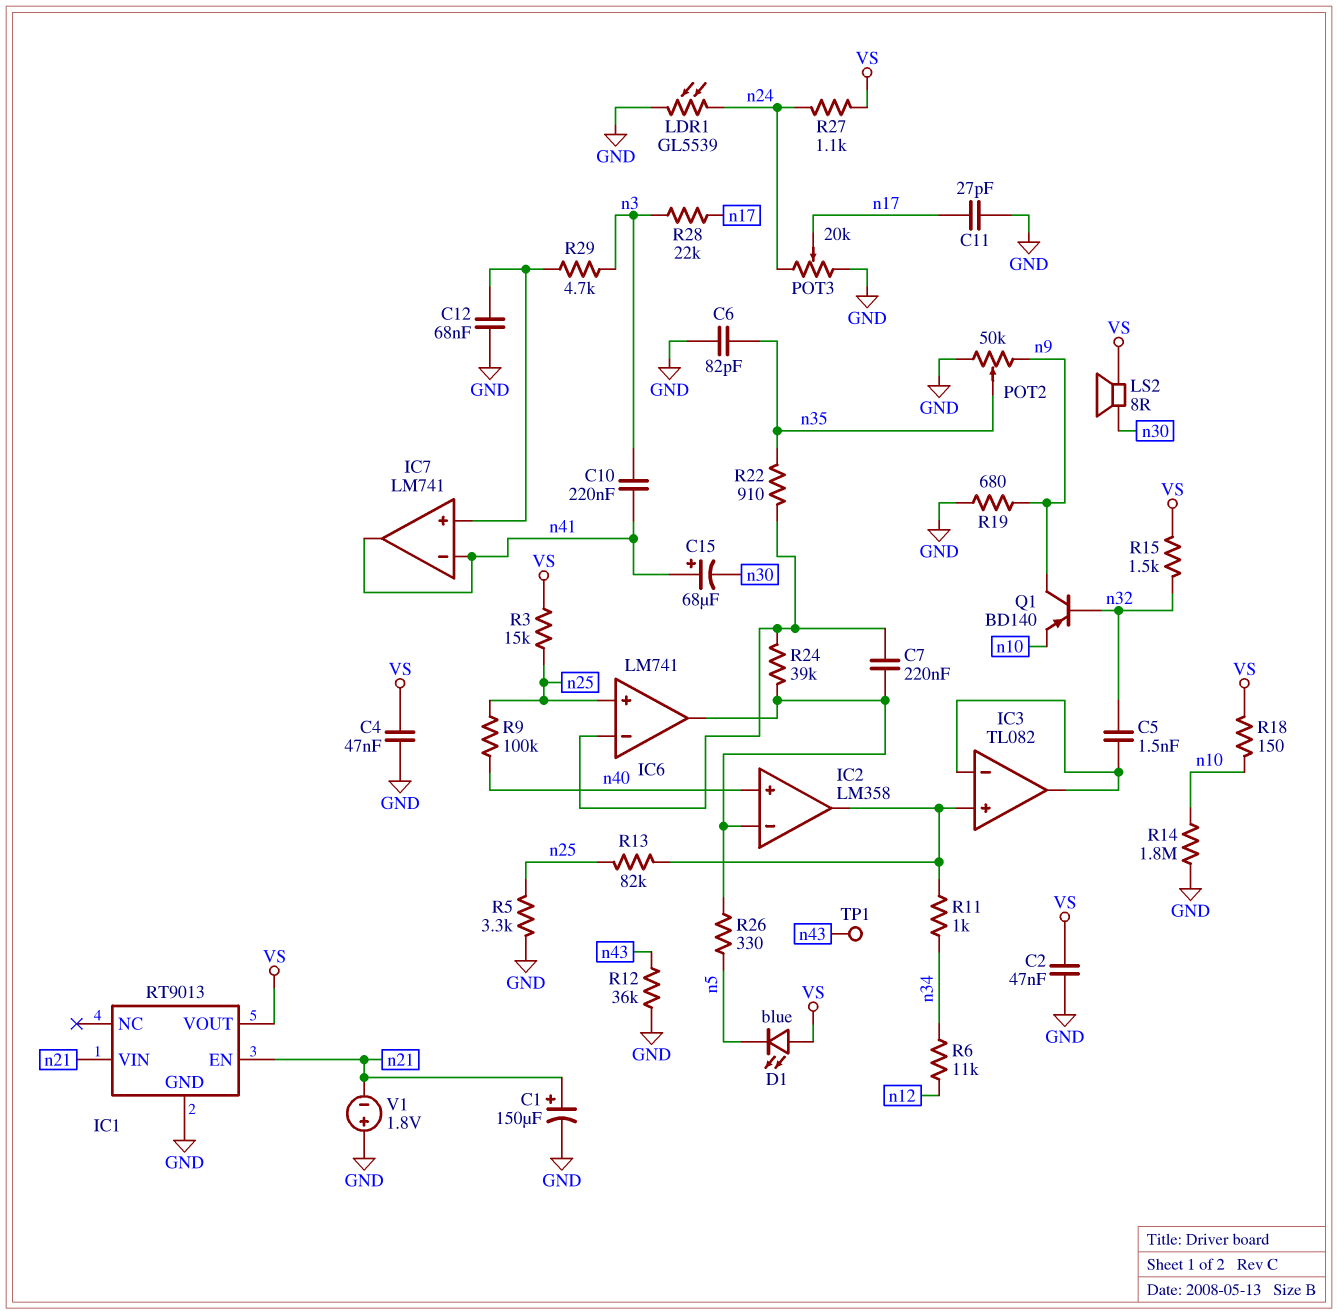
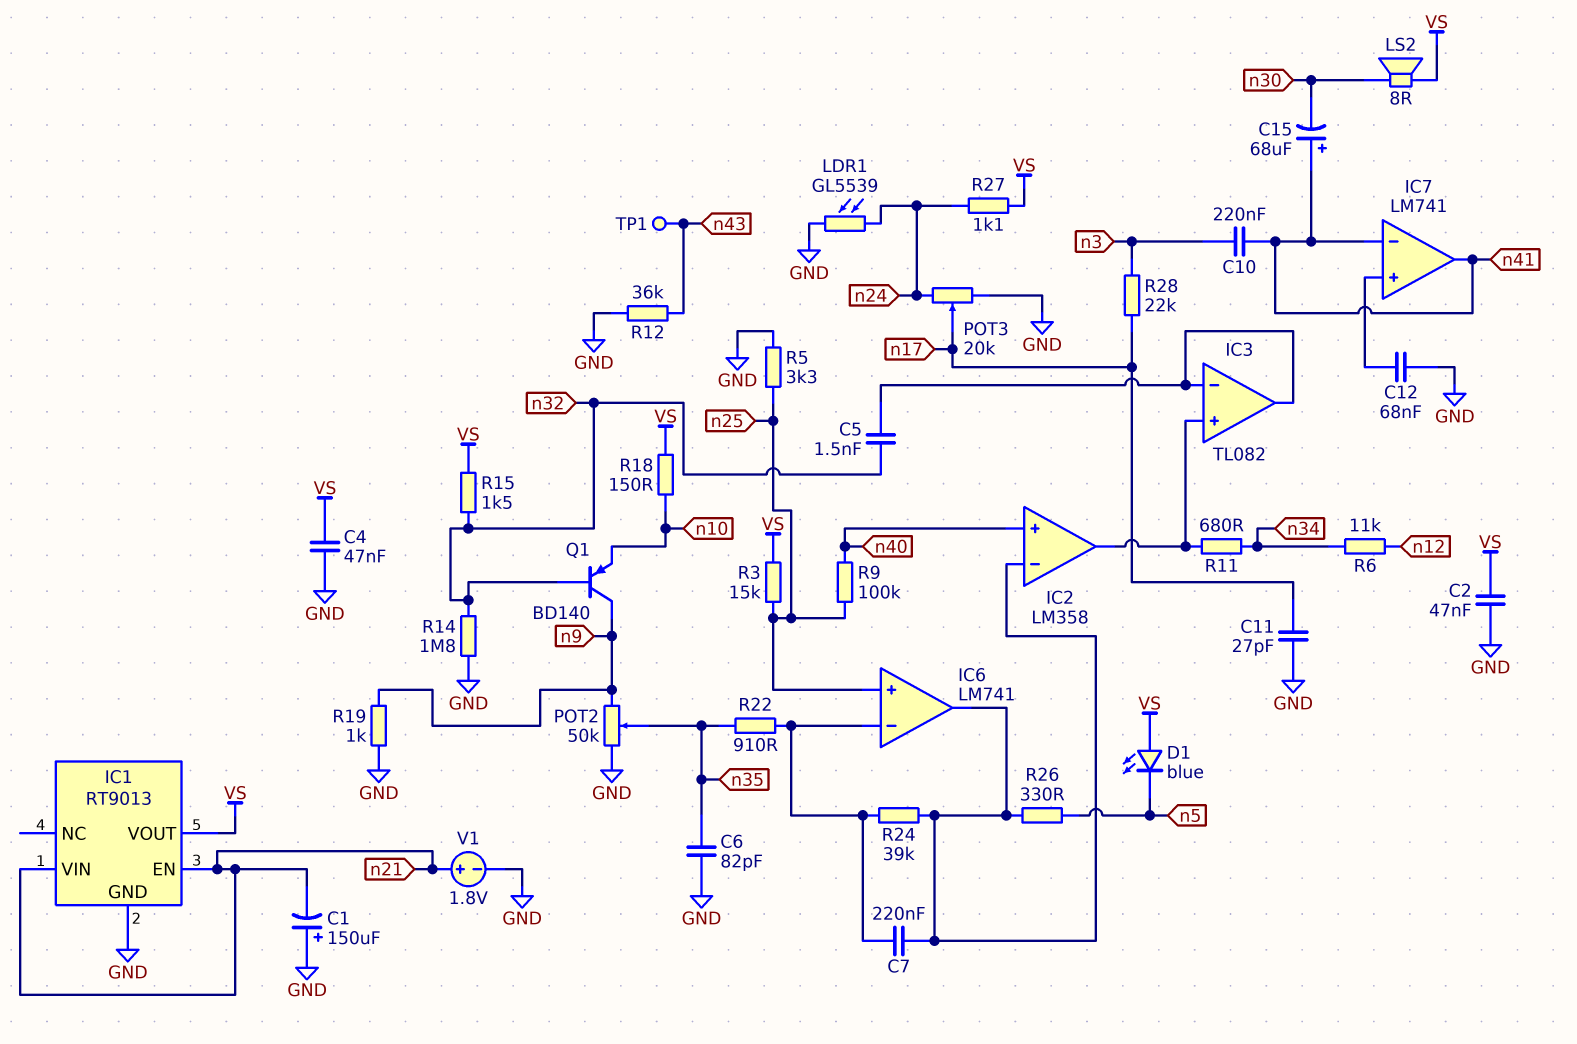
C1: 150uF (plus n21, minus GND) -> 150uF (plus GND, minus n21)
R11: 1k (IC2/out, n34) -> 680 (IC2/out, n34)
R13: 82k (IC2/out, n25) -> none
R14: 1.8M (GND, n10) -> 1.8M (GND, n32)
R19: 680 (GND, n9) -> 1k (GND, n9)
R29: 4.7k (IC7/in+, n3) -> none
V1: 1.8V (plus GND, minus n21) -> 1.8V (plus n21, minus GND)

